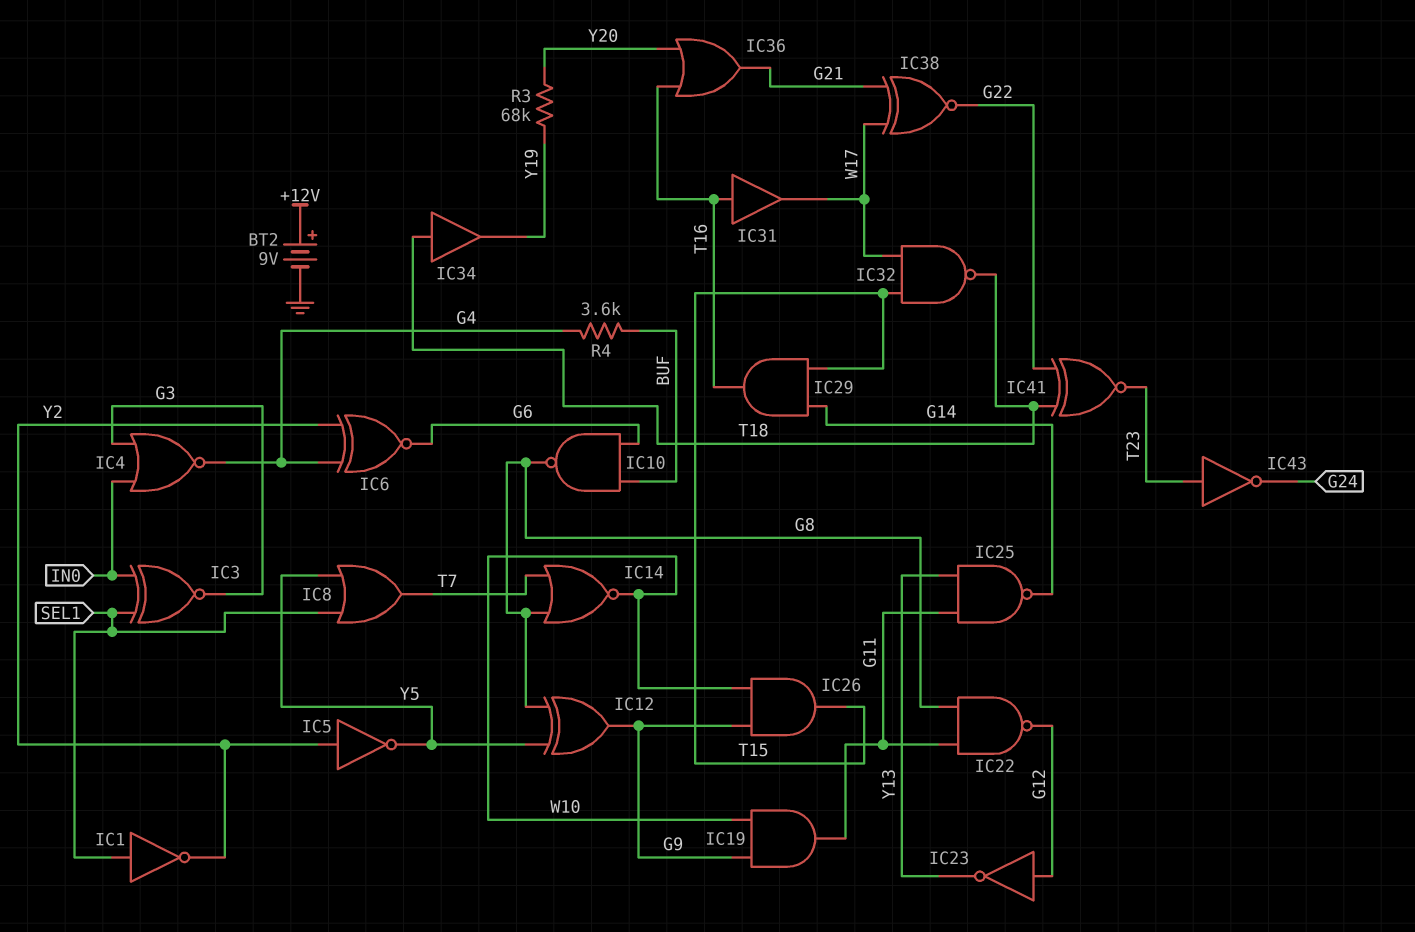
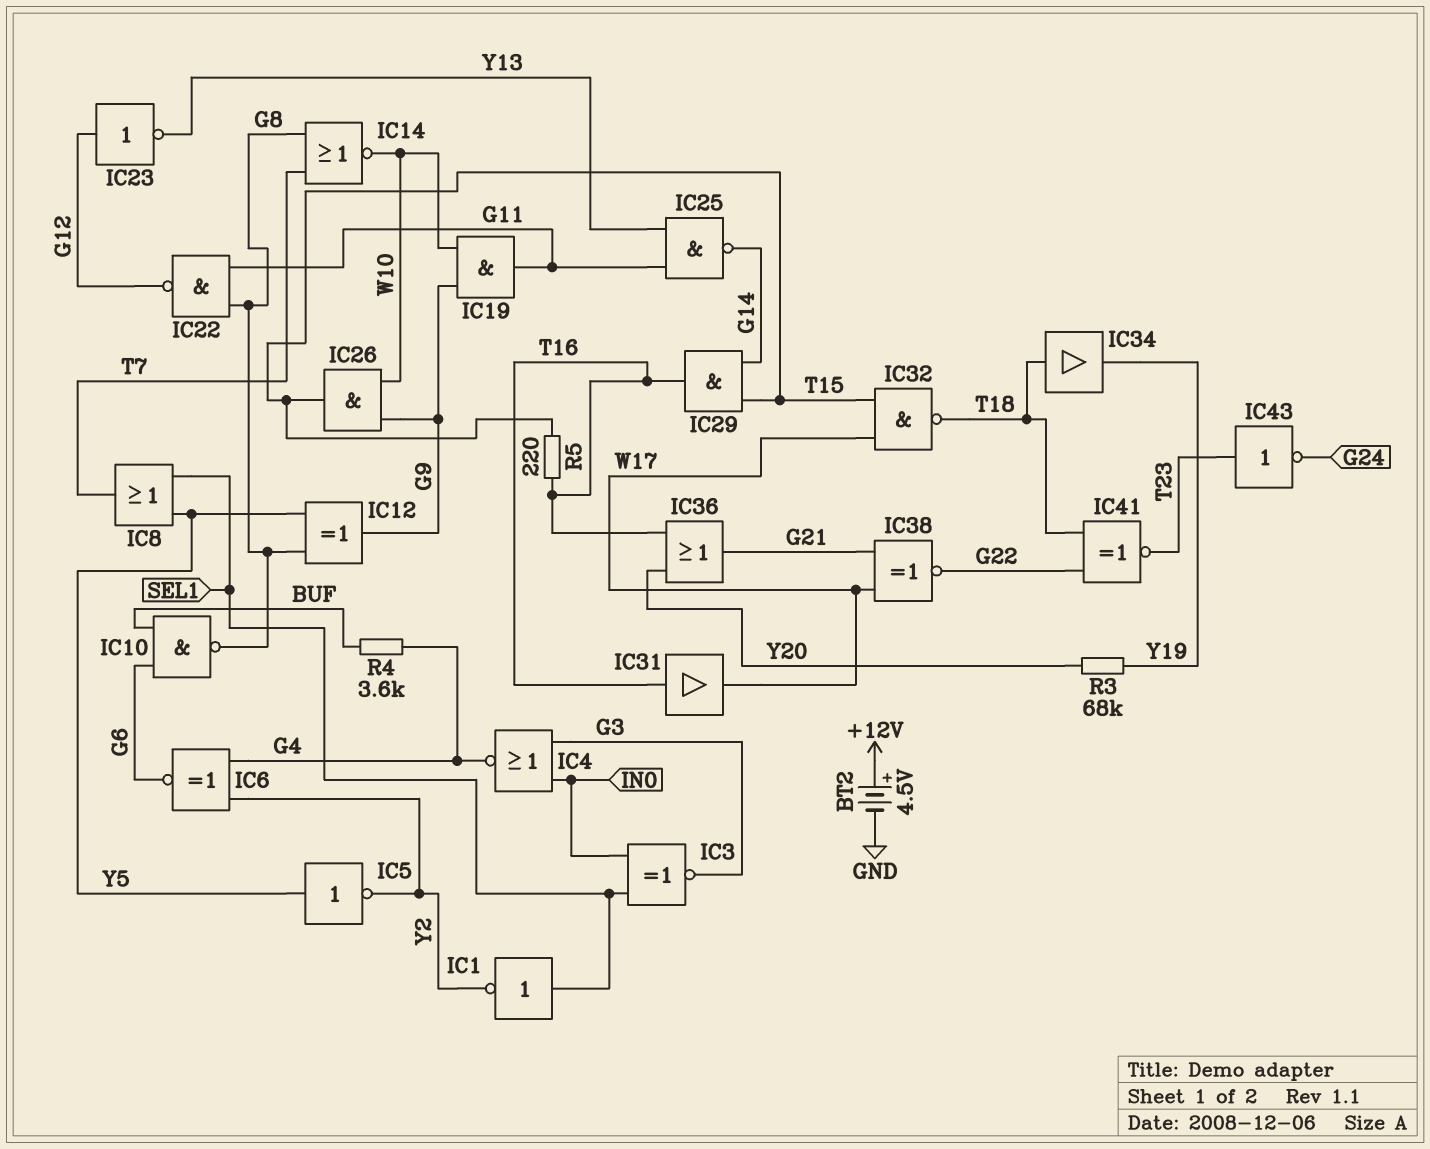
BT2: 9V (plus +12V, minus GND) -> 4.5V (plus +12V, minus GND)
IC5: NOT (in Y2, out Y5) -> NOT (in Y5, out Y2)
R5: none -> 220 (T15, T16)

